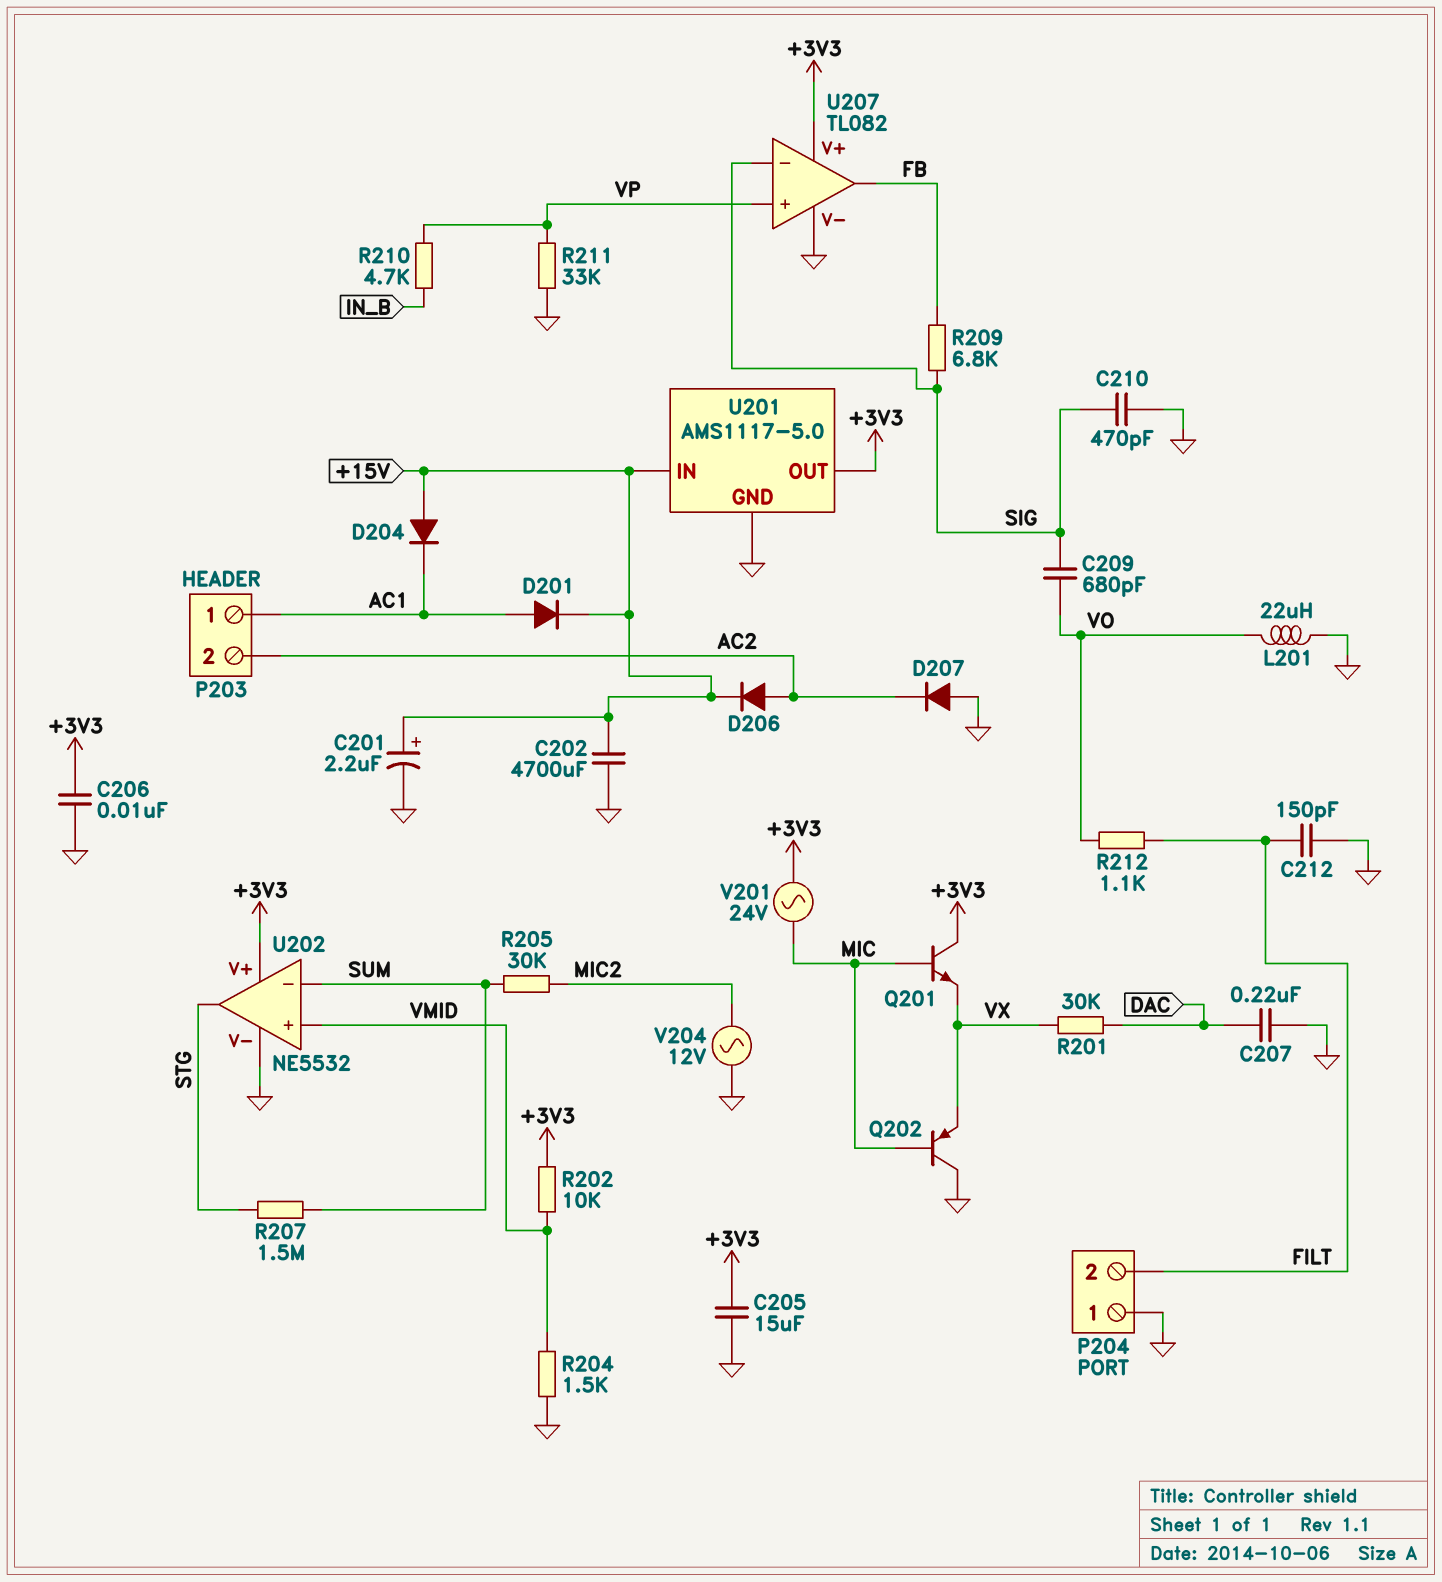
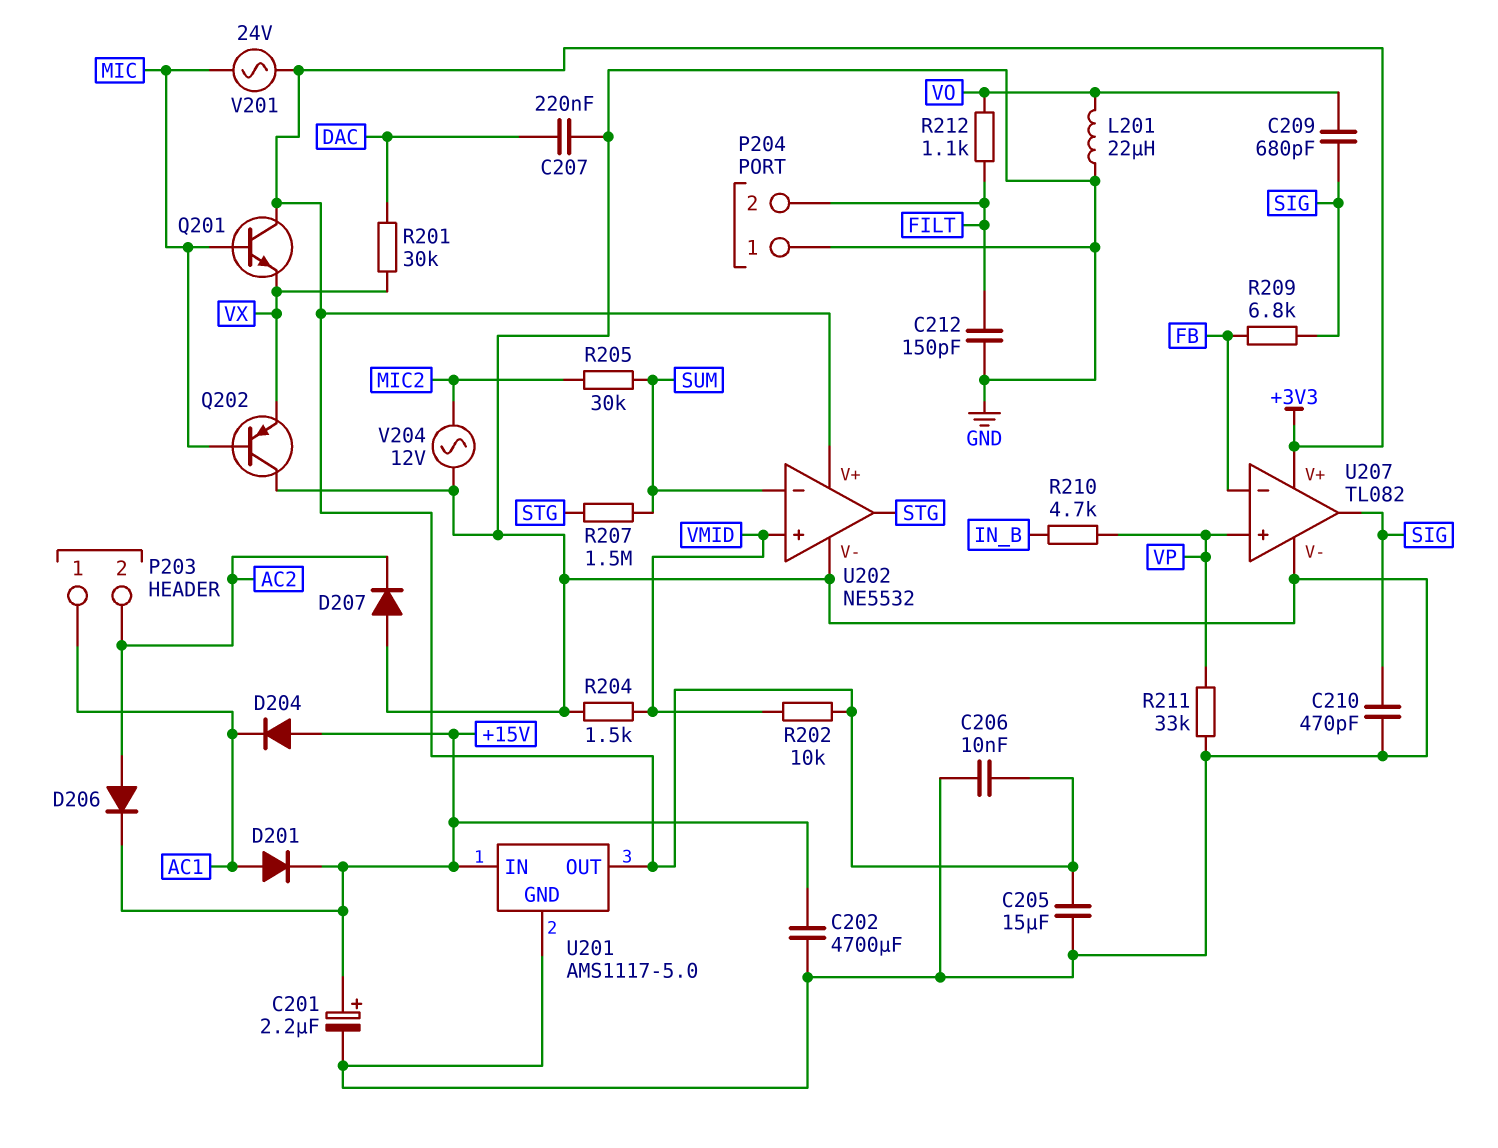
U207 pin in-: SIG -> FB
U207 pin out: FB -> SIG

